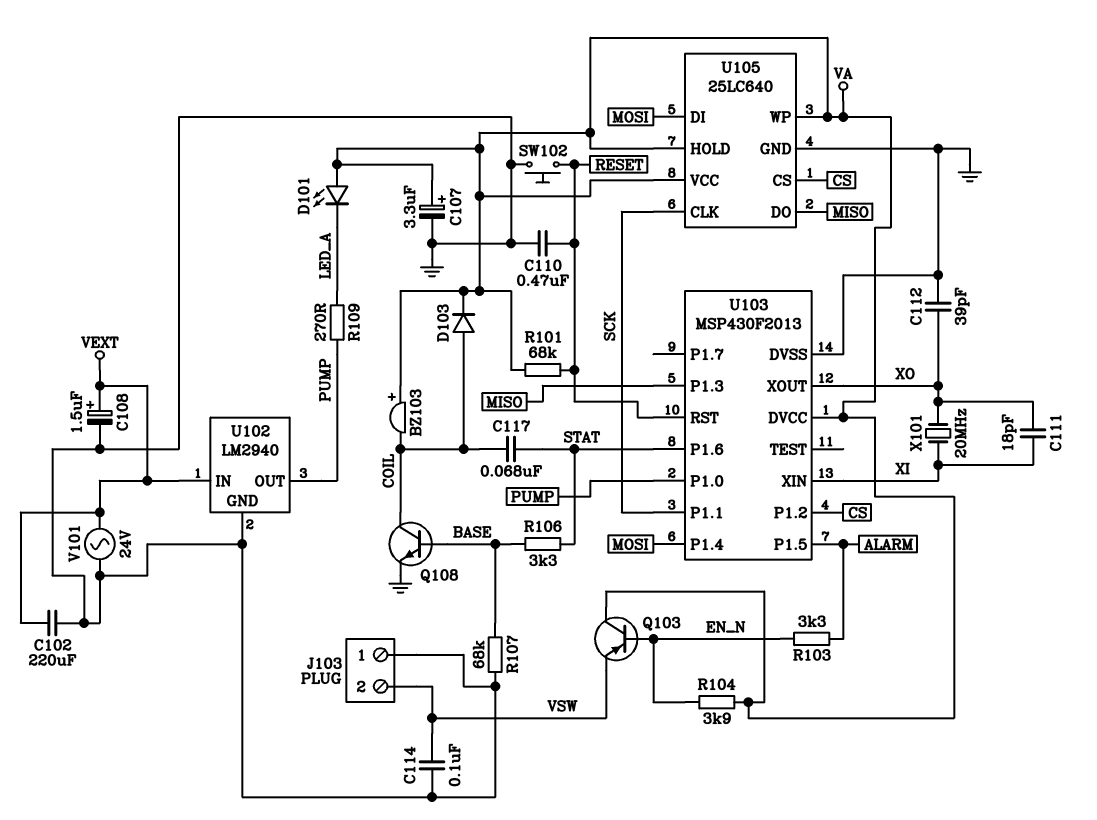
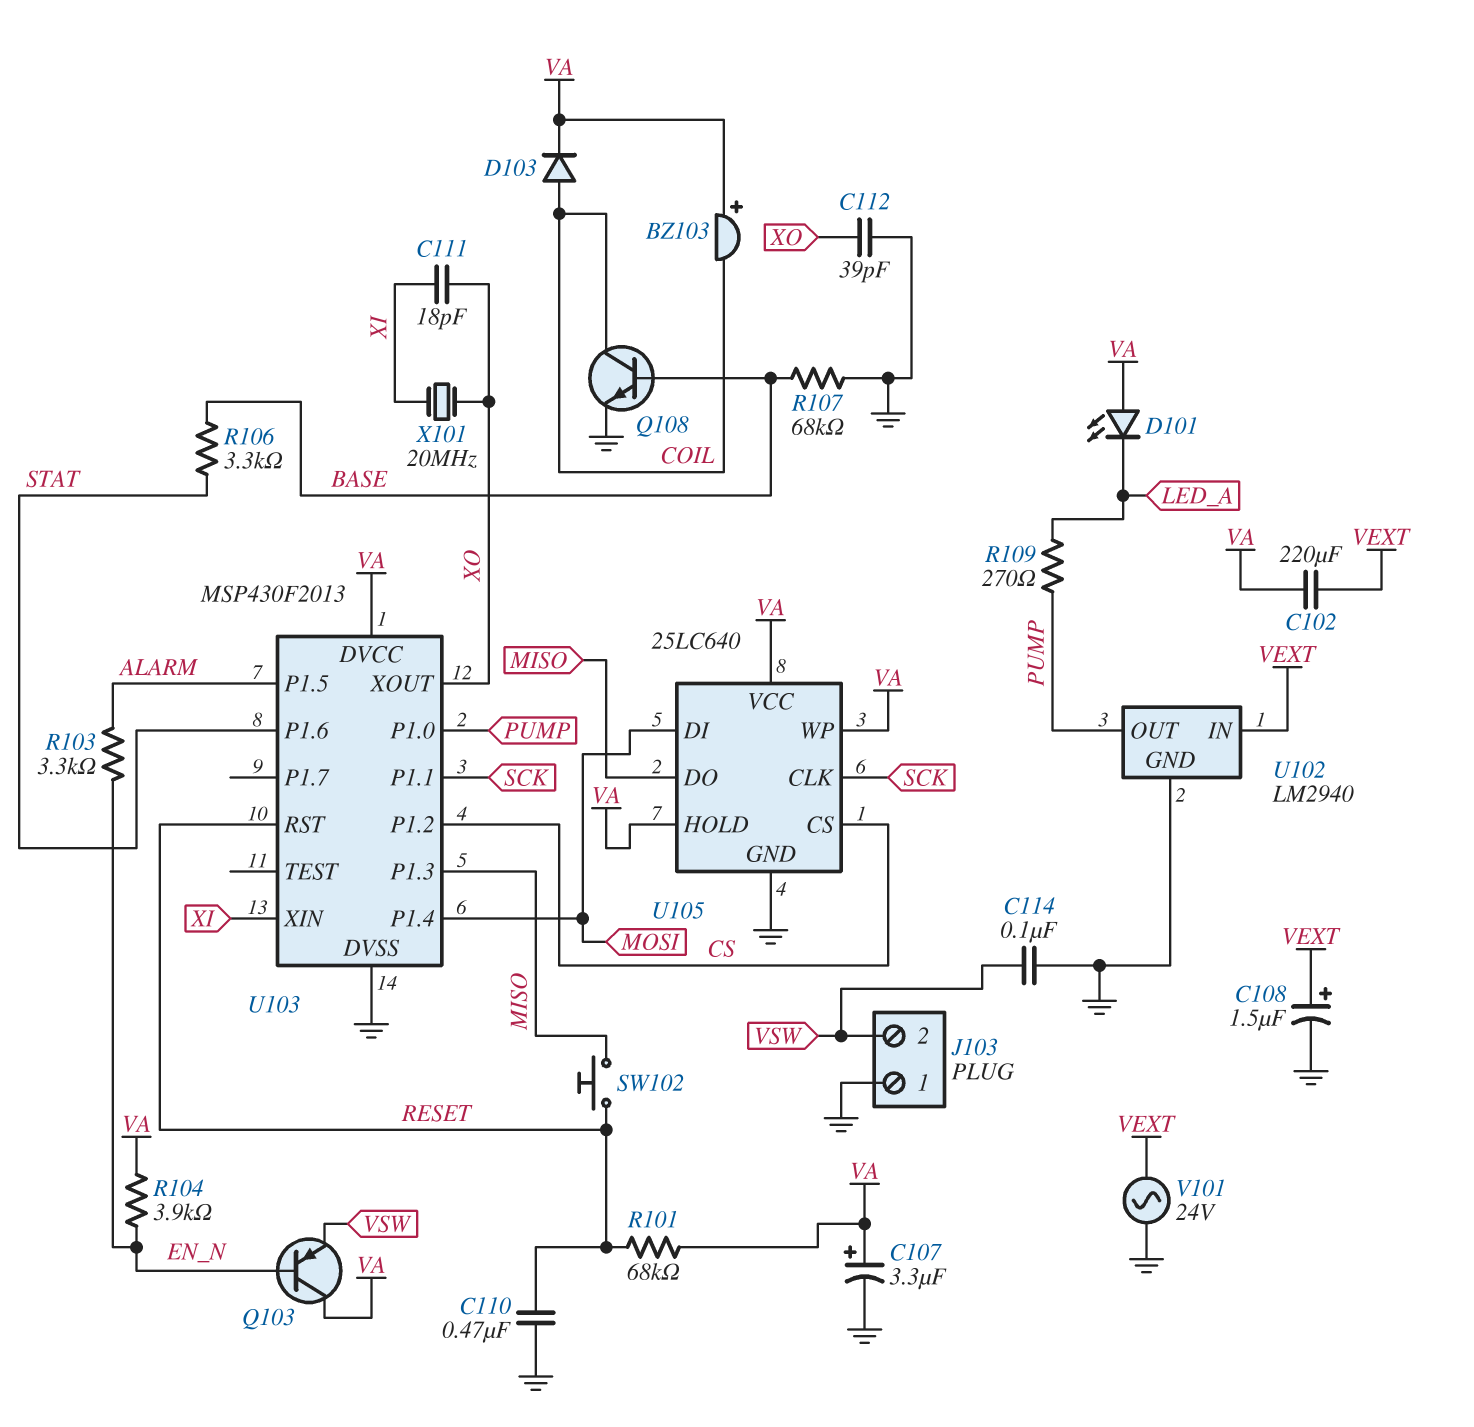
C102: 220uF (GND, VEXT) -> 220uF (VA, VEXT)
C117: 68nF (COIL, STAT) -> none
SW102: button (GND, RESET) -> button (MISO, RESET)

